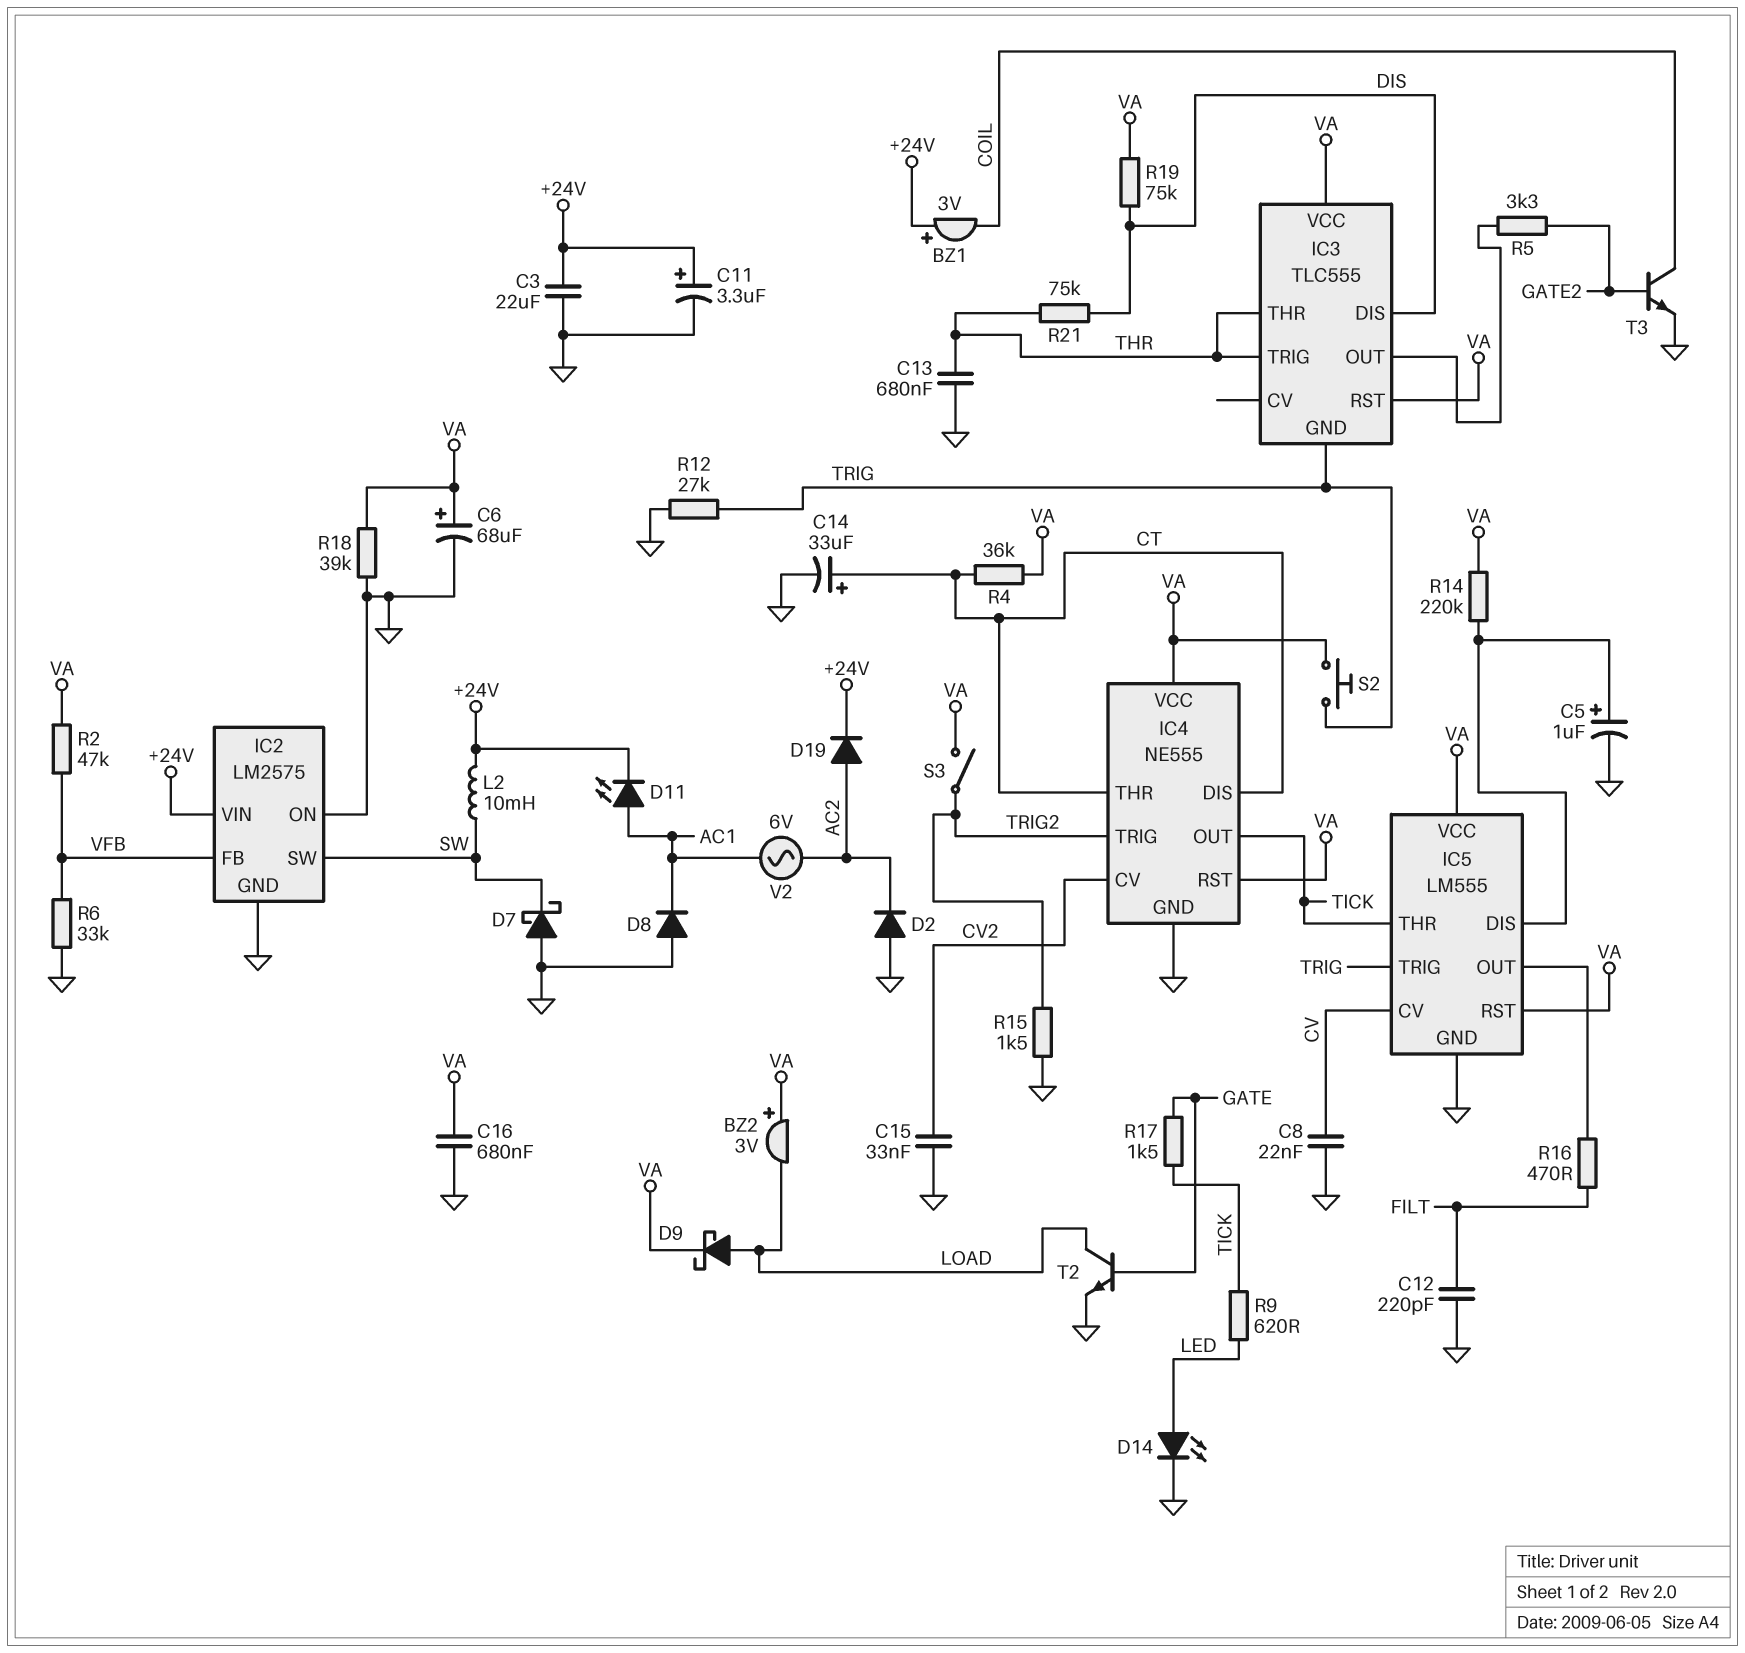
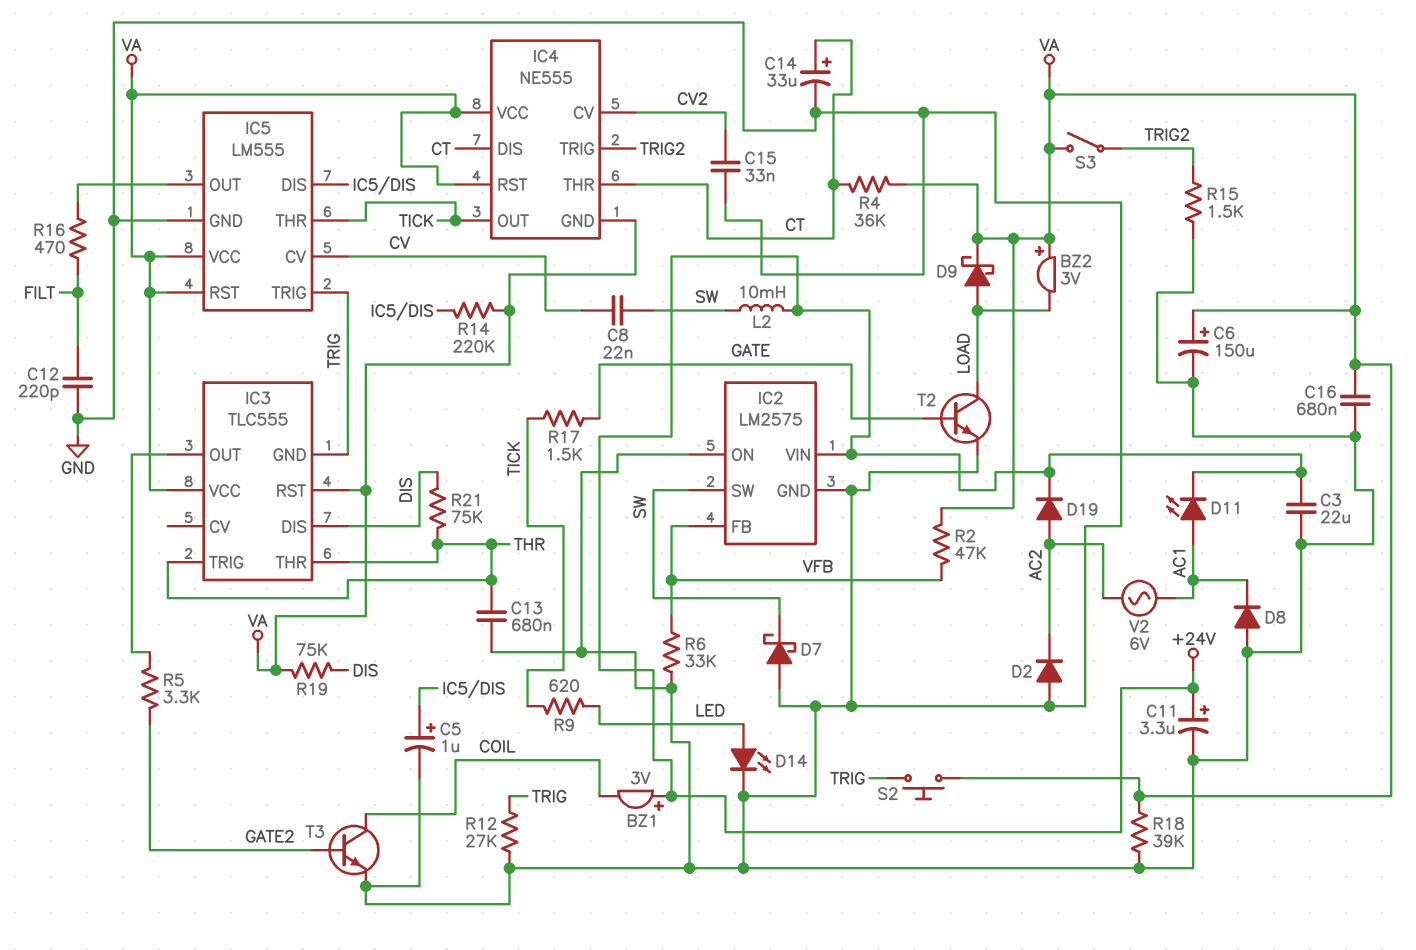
C6: 68uF (plus VA, minus GND) -> 150uF (plus VA, minus GND)
C8: 22nF (CV, GND) -> 22nF (CV, SW)
IC4 pin GND: GND -> VA

